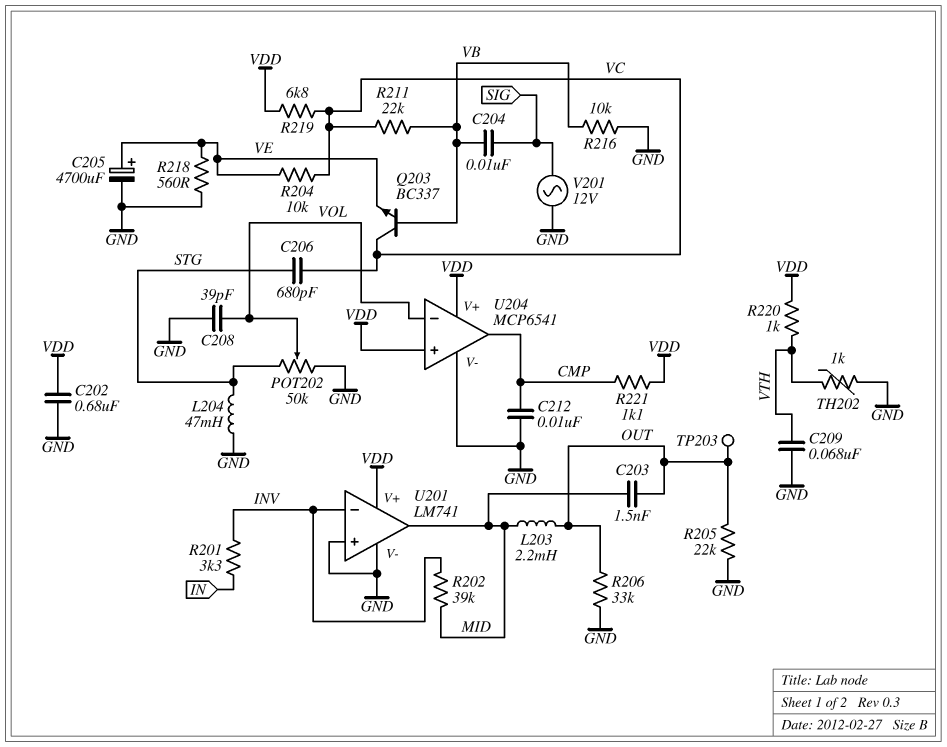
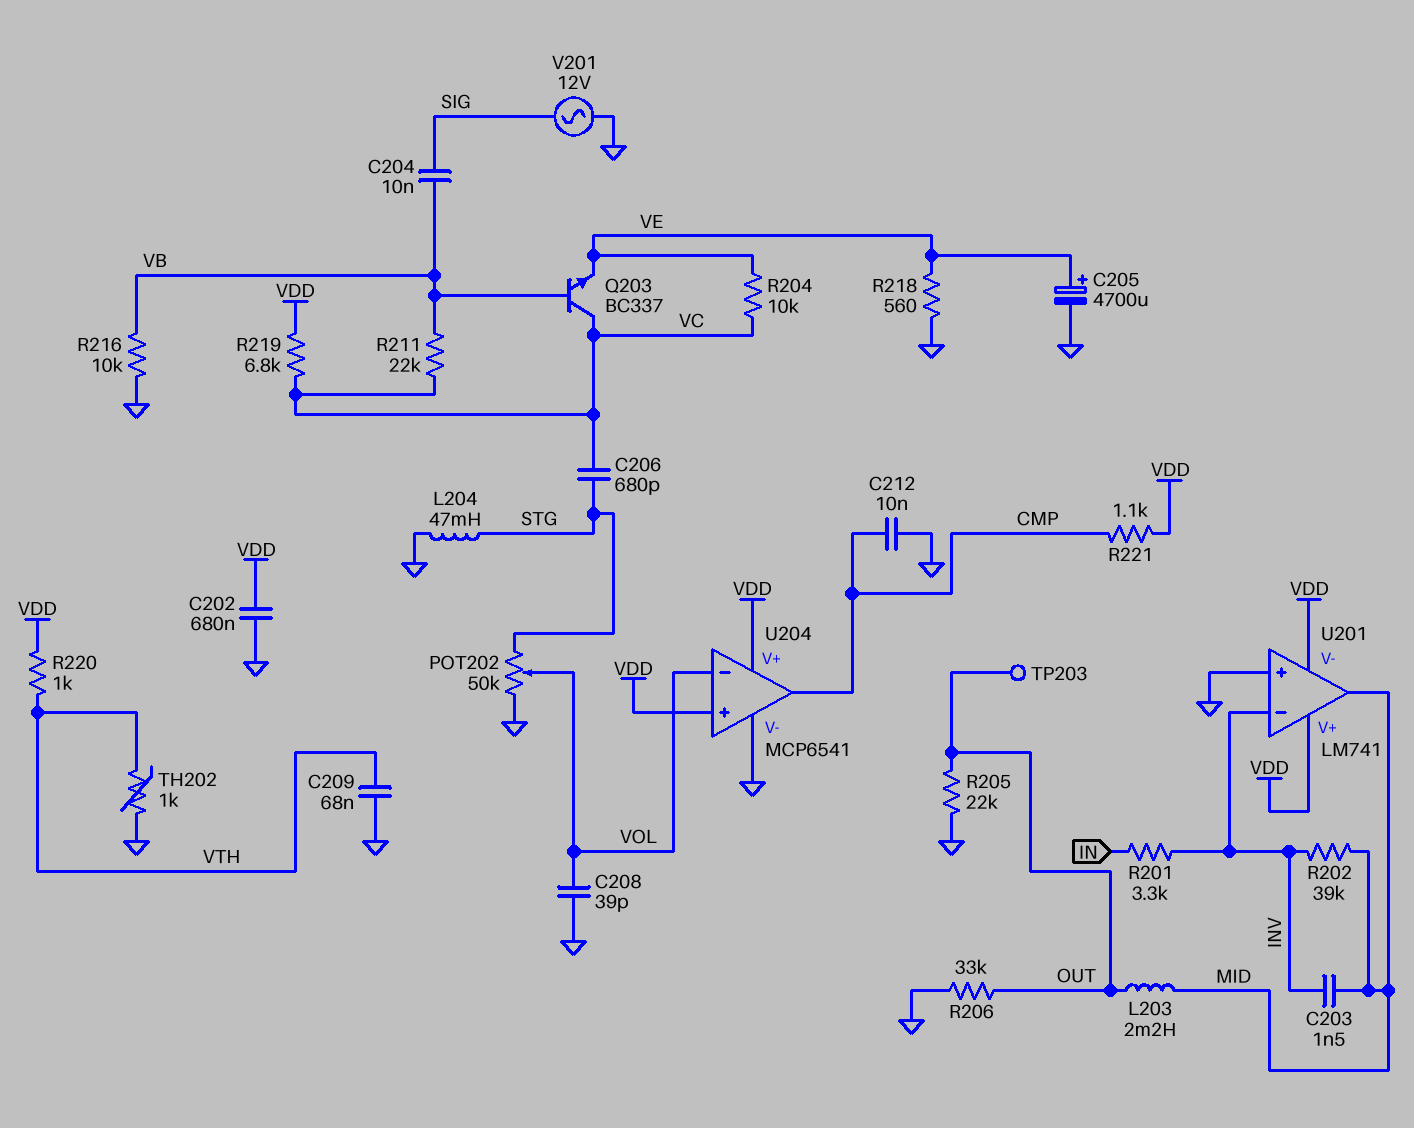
C203: 1.5nF (MID, OUT) -> 1.5nF (INV, MID)
U201 pin V-: GND -> VDD

